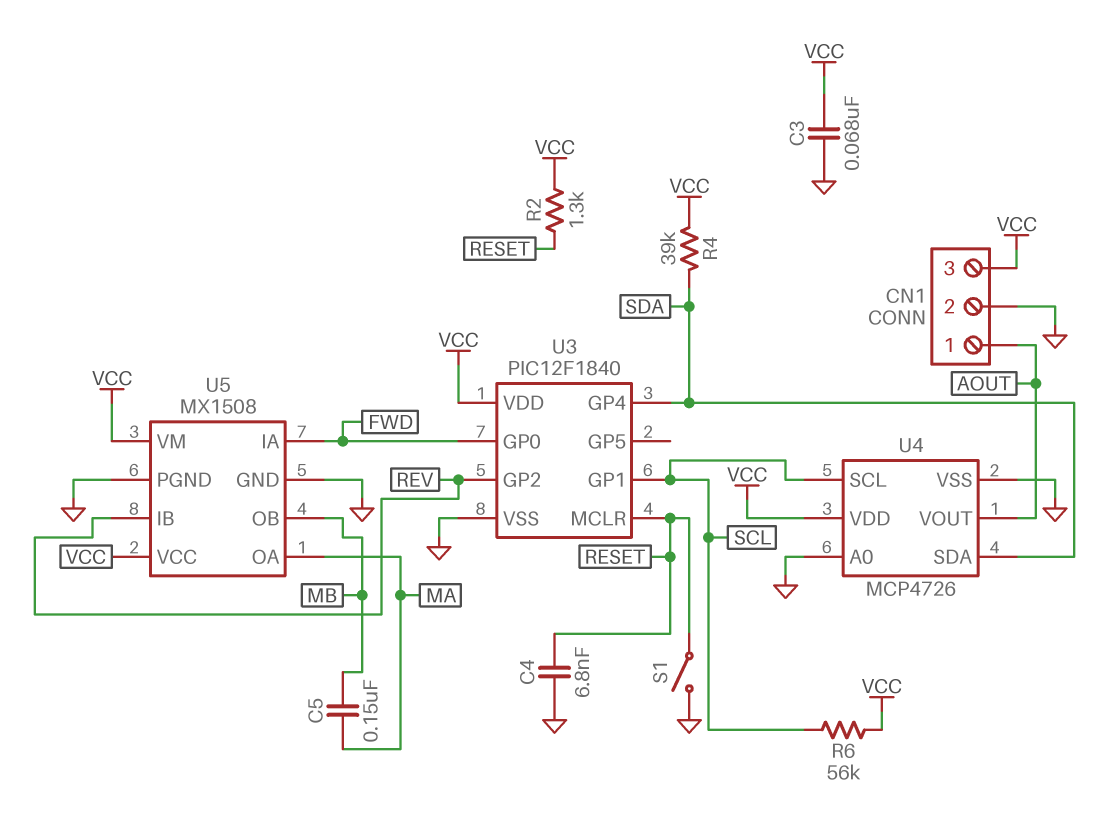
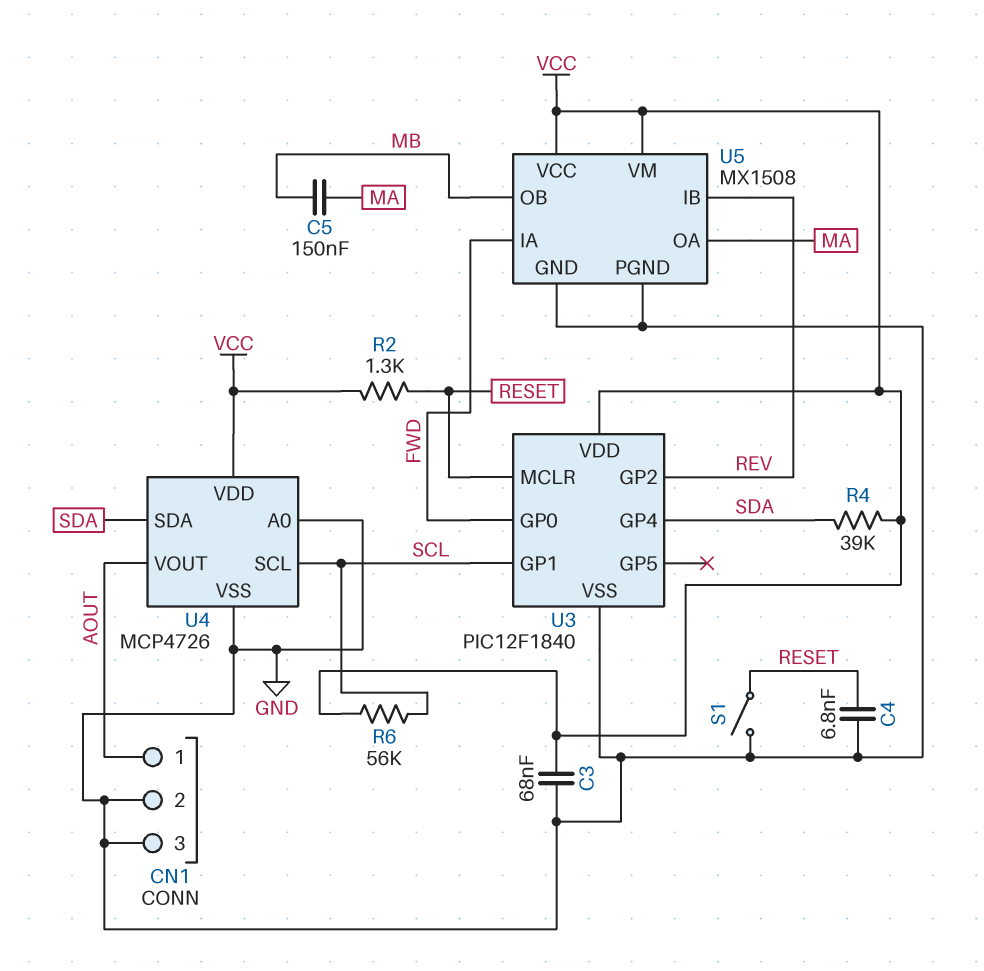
CN1 pin 3: VCC -> GND

